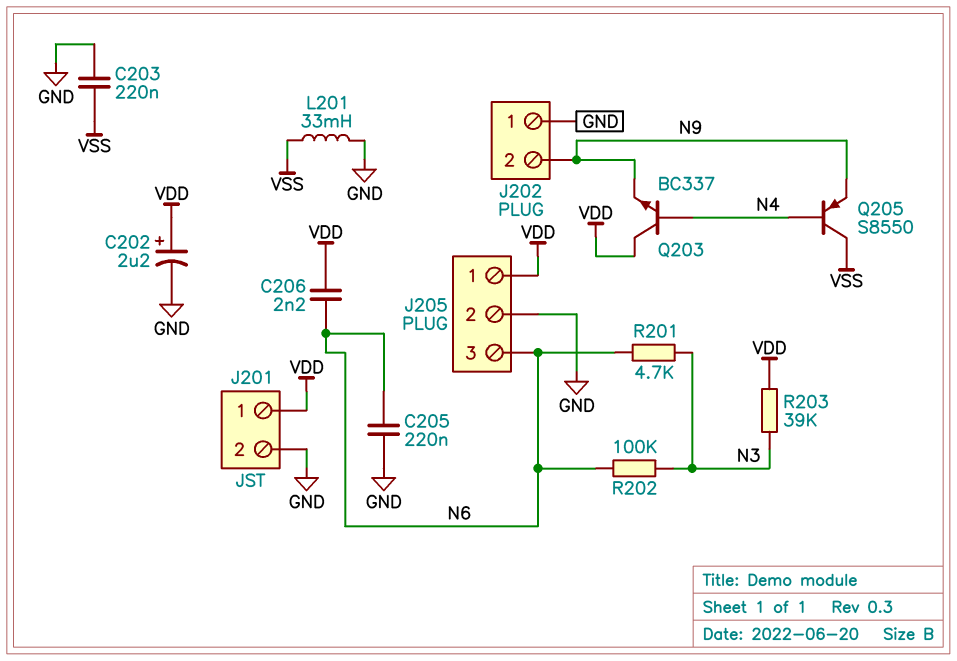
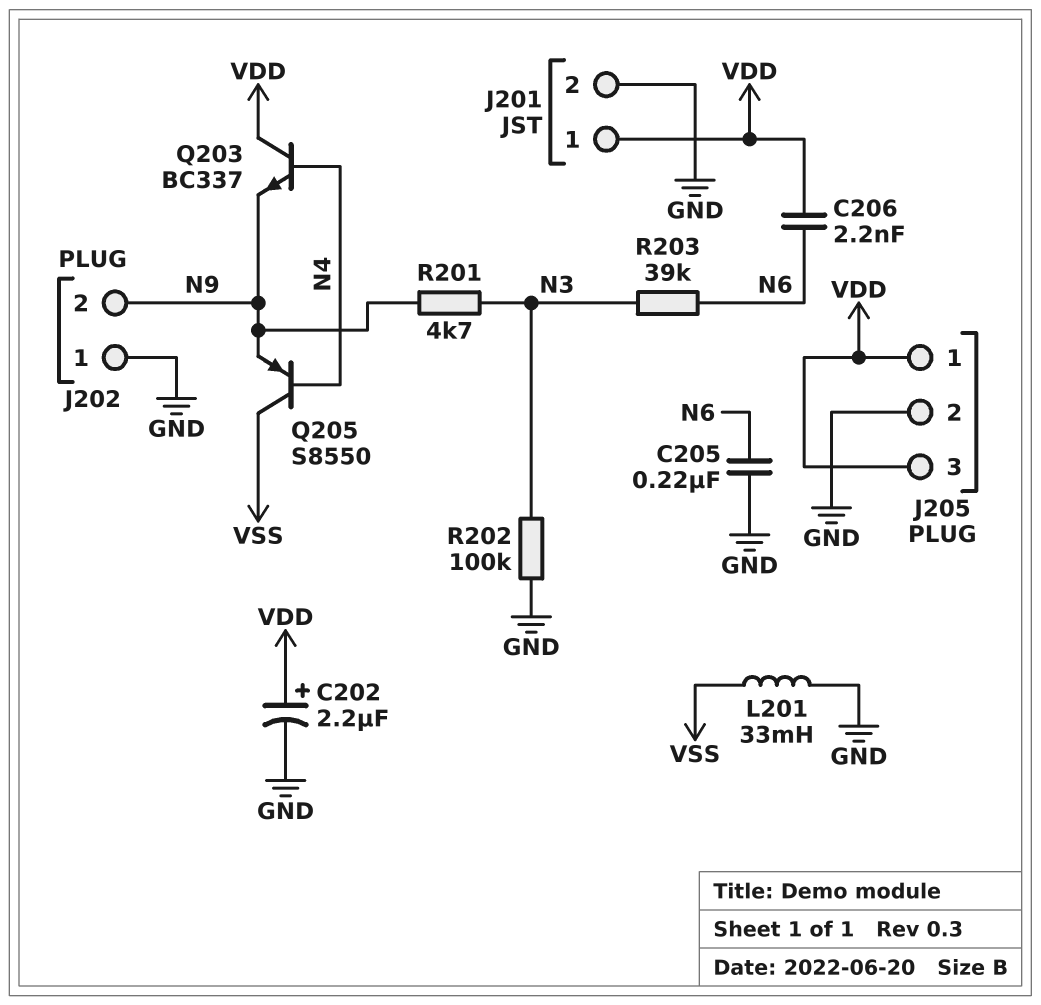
C203: 220nF (GND, VSS) -> none
J205 pin 3: N6 -> VDD
R201: 4.7k (N3, N6) -> 4.7k (N3, N9)
R202: 100k (N3, N6) -> 100k (GND, N3)
R203: 39k (N3, VDD) -> 39k (N3, N6)

